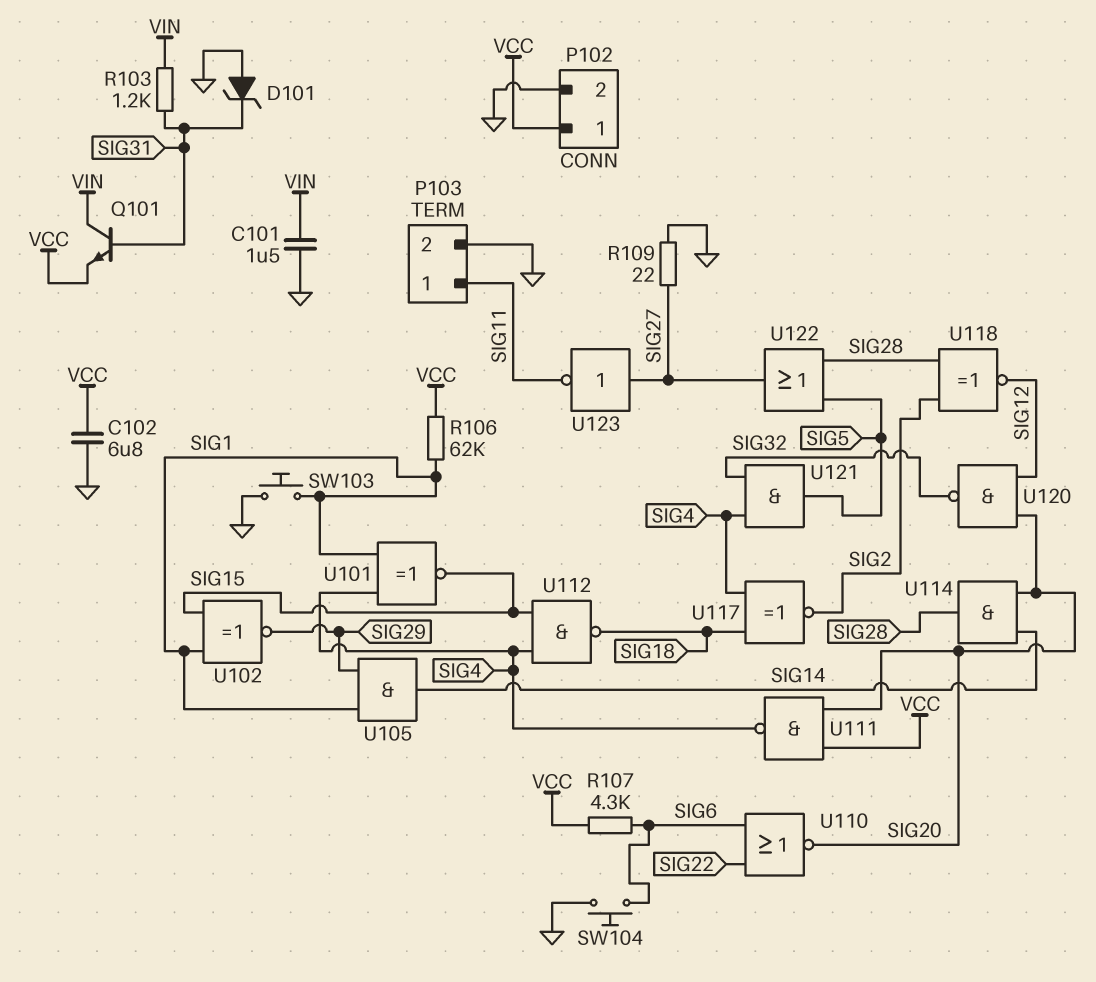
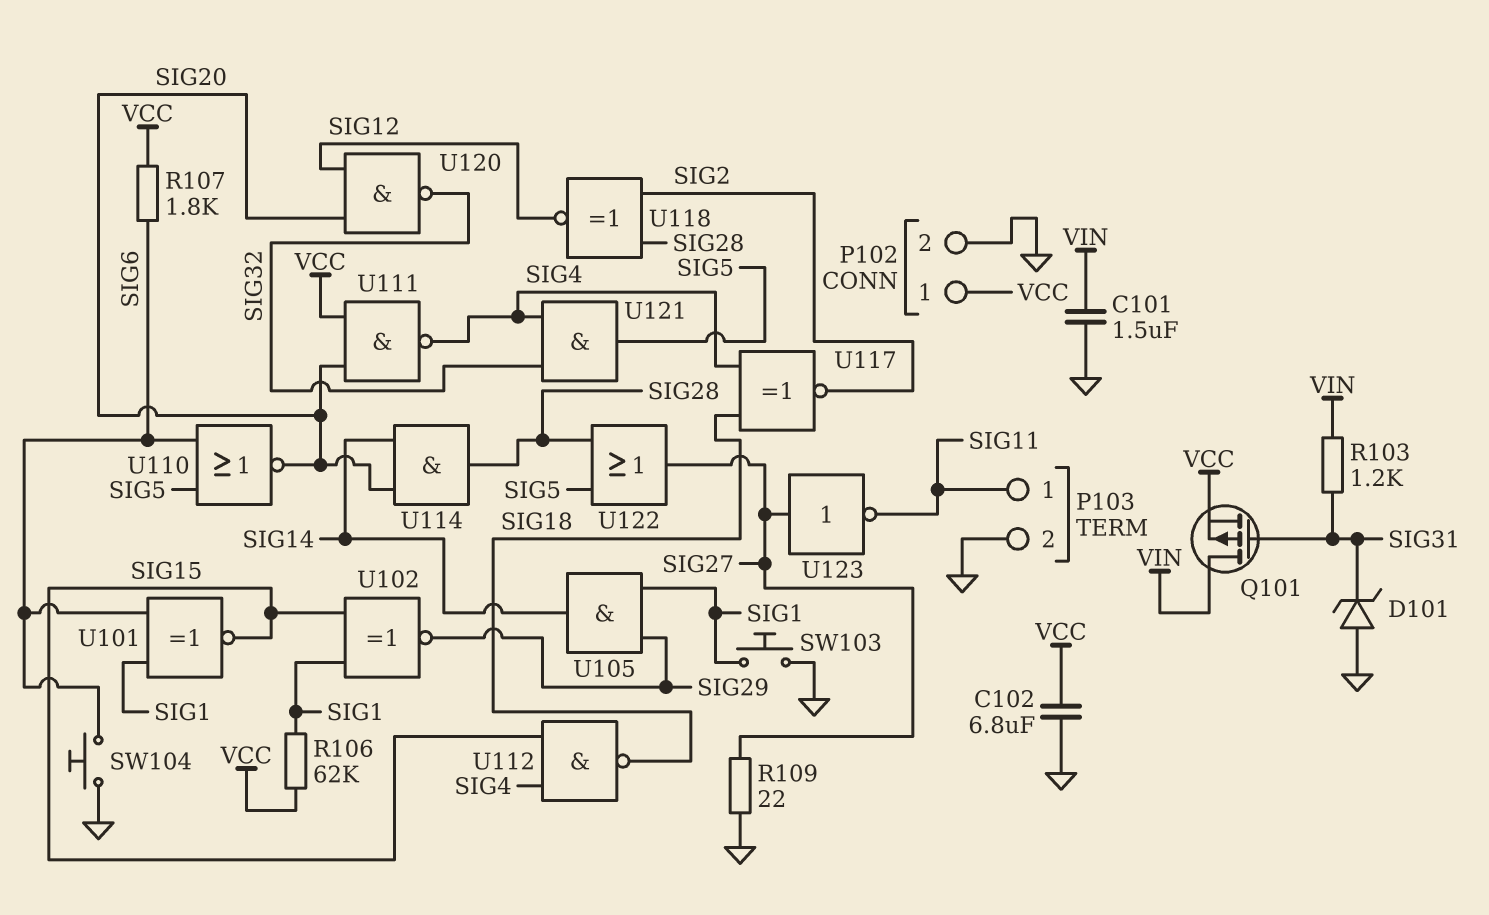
Q101: NPN (B SIG31, C VIN, E VCC) -> PMOS (G SIG31, D VIN, S VCC)
R107: 4.3k (SIG6, VCC) -> 1.8k (SIG6, VCC)
U101: XNOR (in SIG1, in SIG4, out SIG15) -> XNOR (in SIG1, in SIG6, out SIG15)
U110: NOR (in SIG6, in SIG22, out SIG20) -> NOR (in SIG5, in SIG6, out SIG20)

